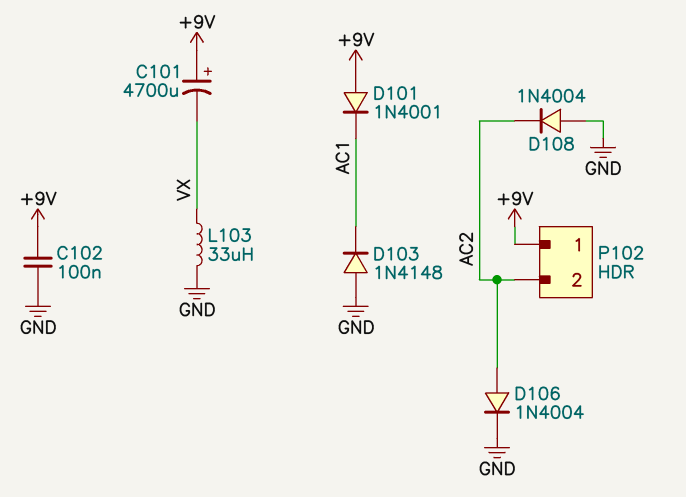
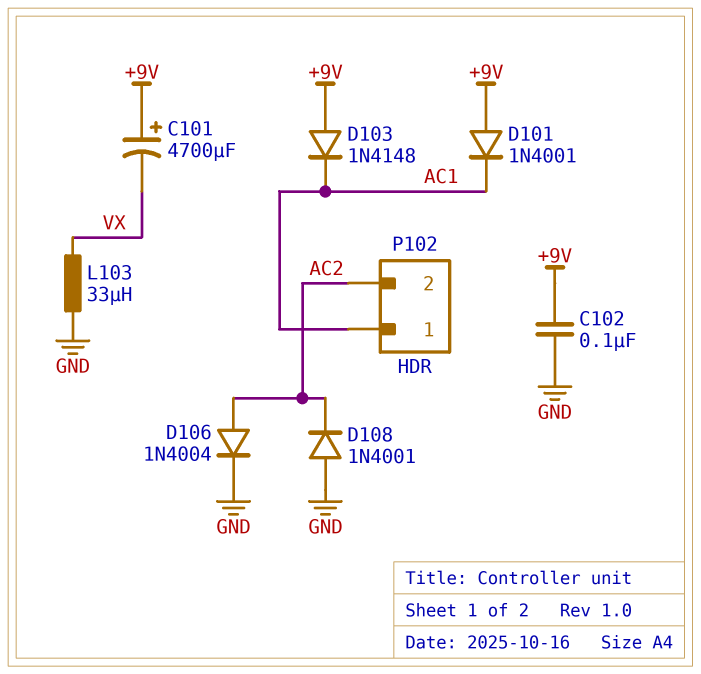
D103: diode 1N4148 (A GND, K AC1) -> diode 1N4148 (A +9V, K AC1)
D108: diode 1N4004 (A GND, K AC2) -> diode 1N4001 (A GND, K AC2)
P102 pin 1: +9V -> AC1

